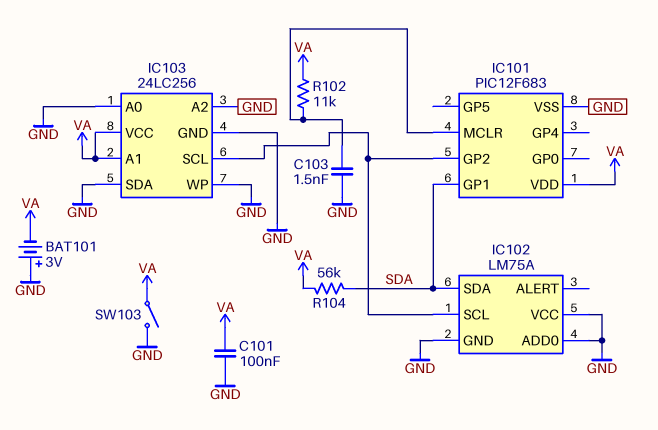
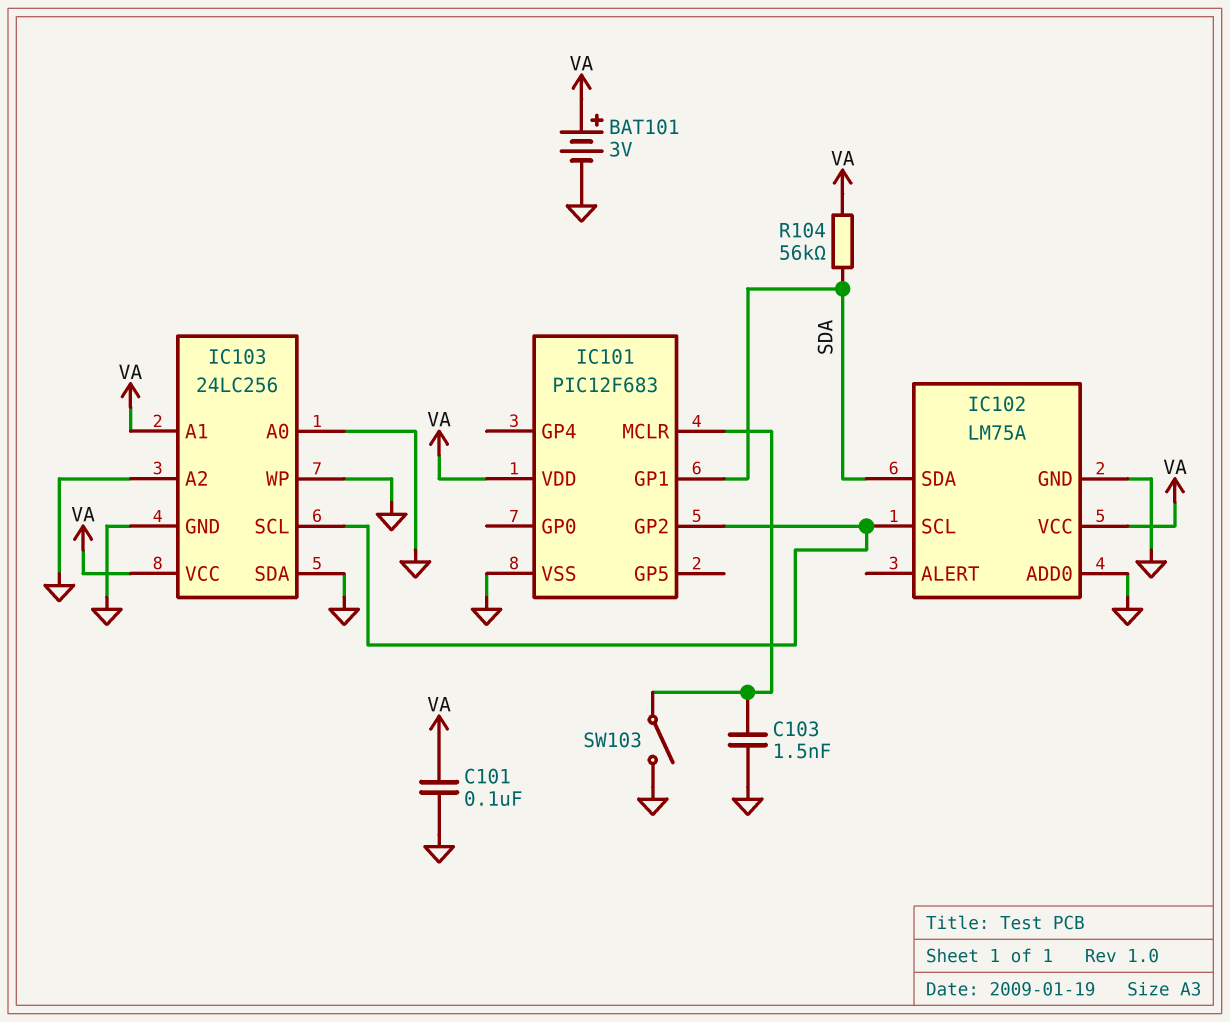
BAT101: 3V (plus GND, minus VA) -> 3V (plus VA, minus GND)
IC102 pin VCC: GND -> VA
R102: 11k (IC101/MCLR, VA) -> none
SW103: switch (GND, VA) -> switch (GND, IC101/MCLR)

